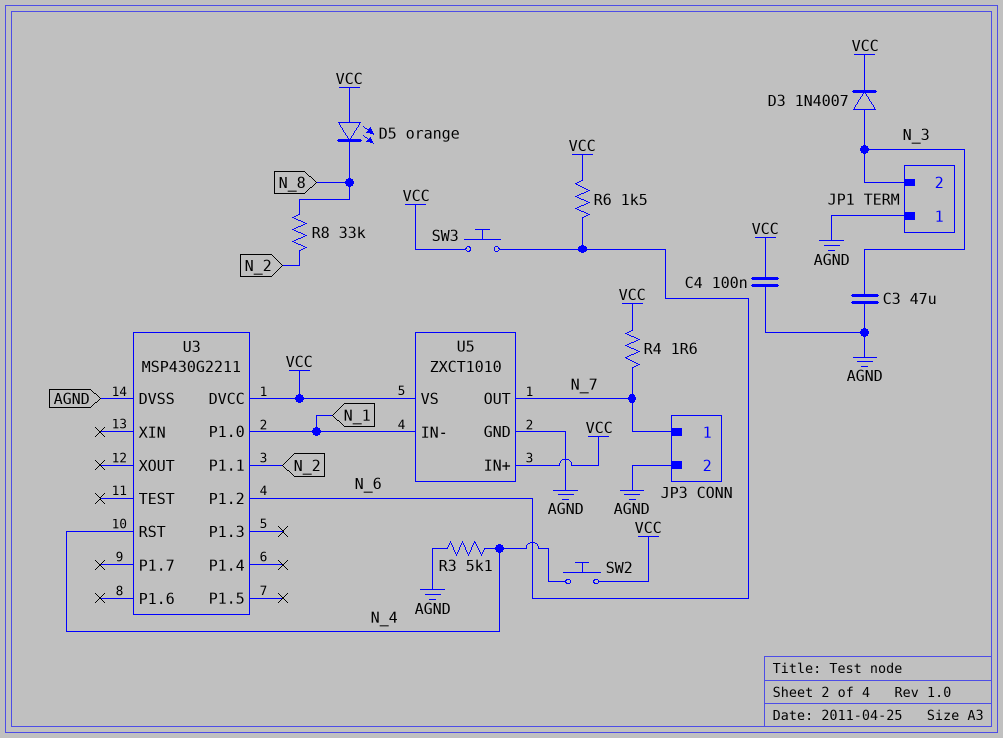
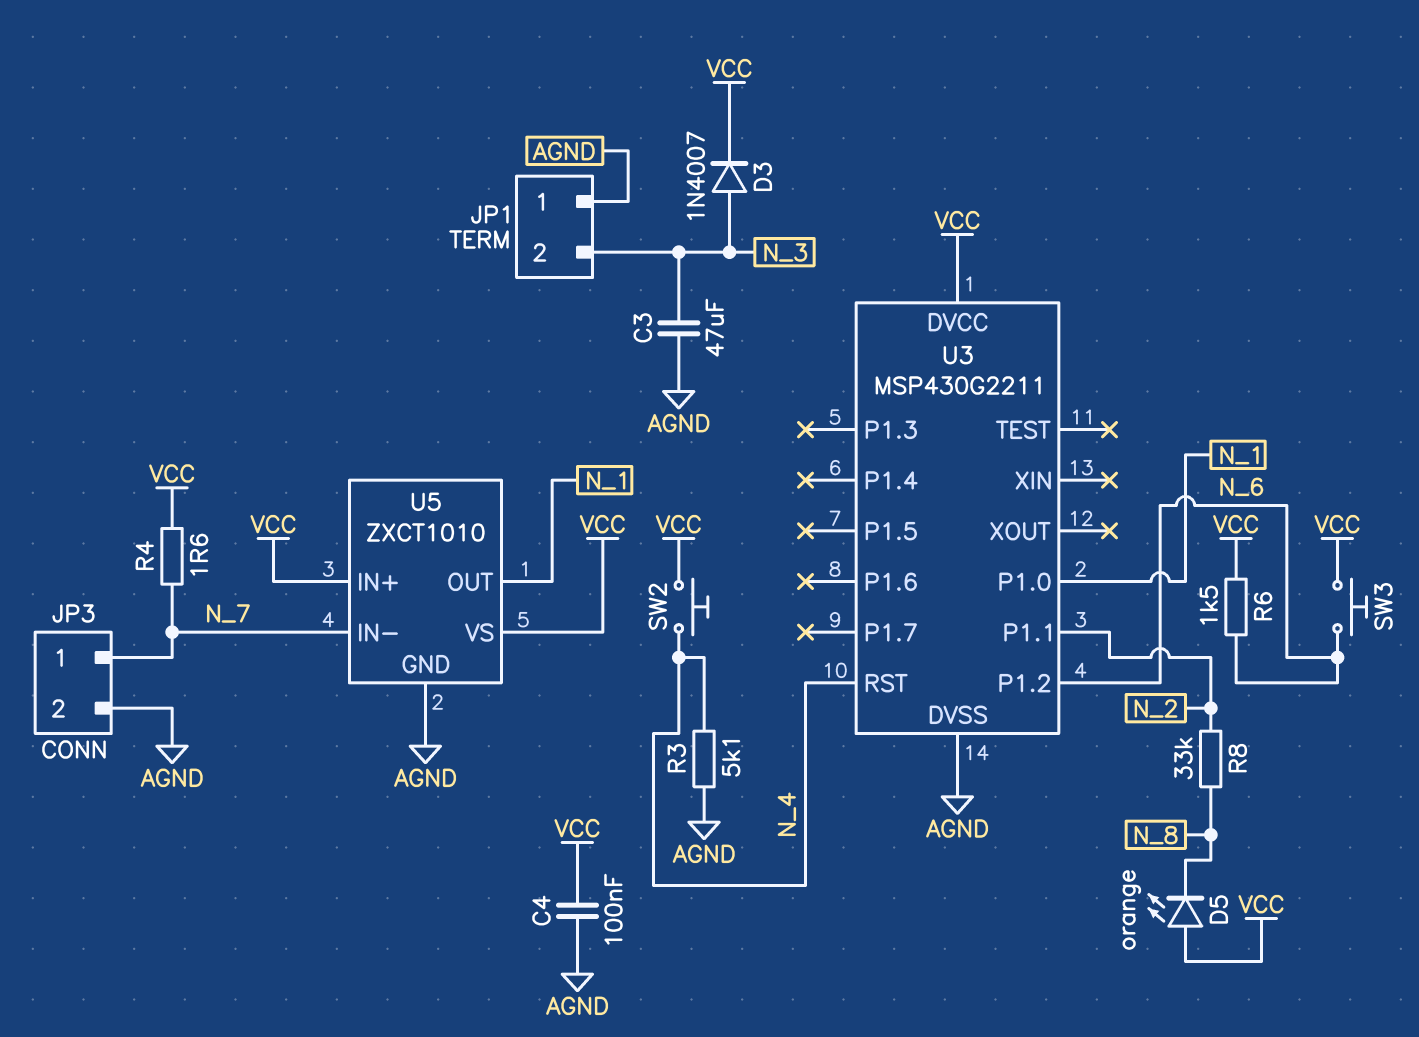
U5 pin IN-: N_1 -> N_7
U5 pin OUT: N_7 -> N_1

